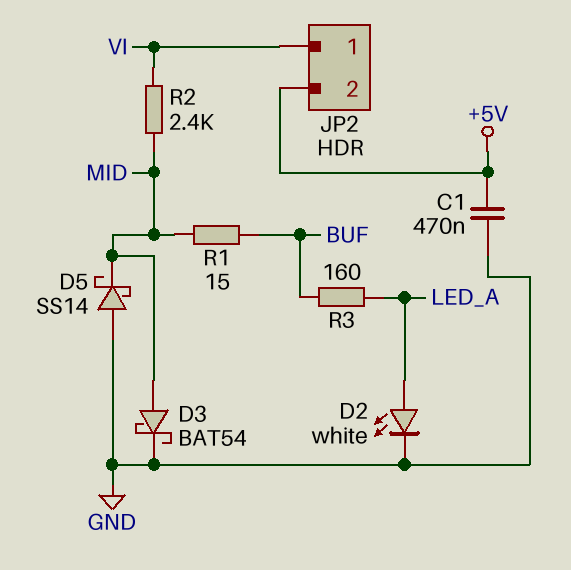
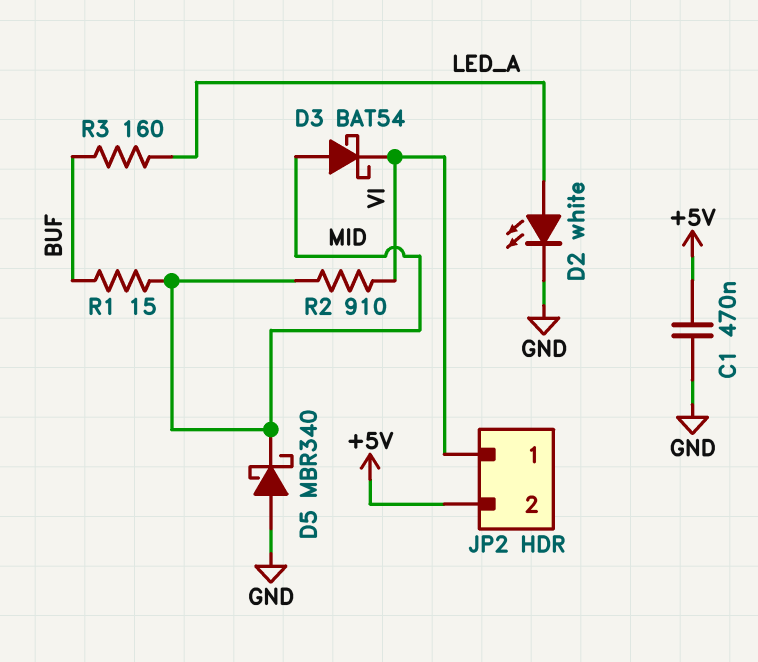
D3: schottky BAT54 (A MID, K GND) -> schottky BAT54 (A MID, K VI)
D5: schottky SS14 (A GND, K MID) -> schottky MBR340 (A GND, K MID)
R2: 2.4k (MID, VI) -> 910 (MID, VI)

